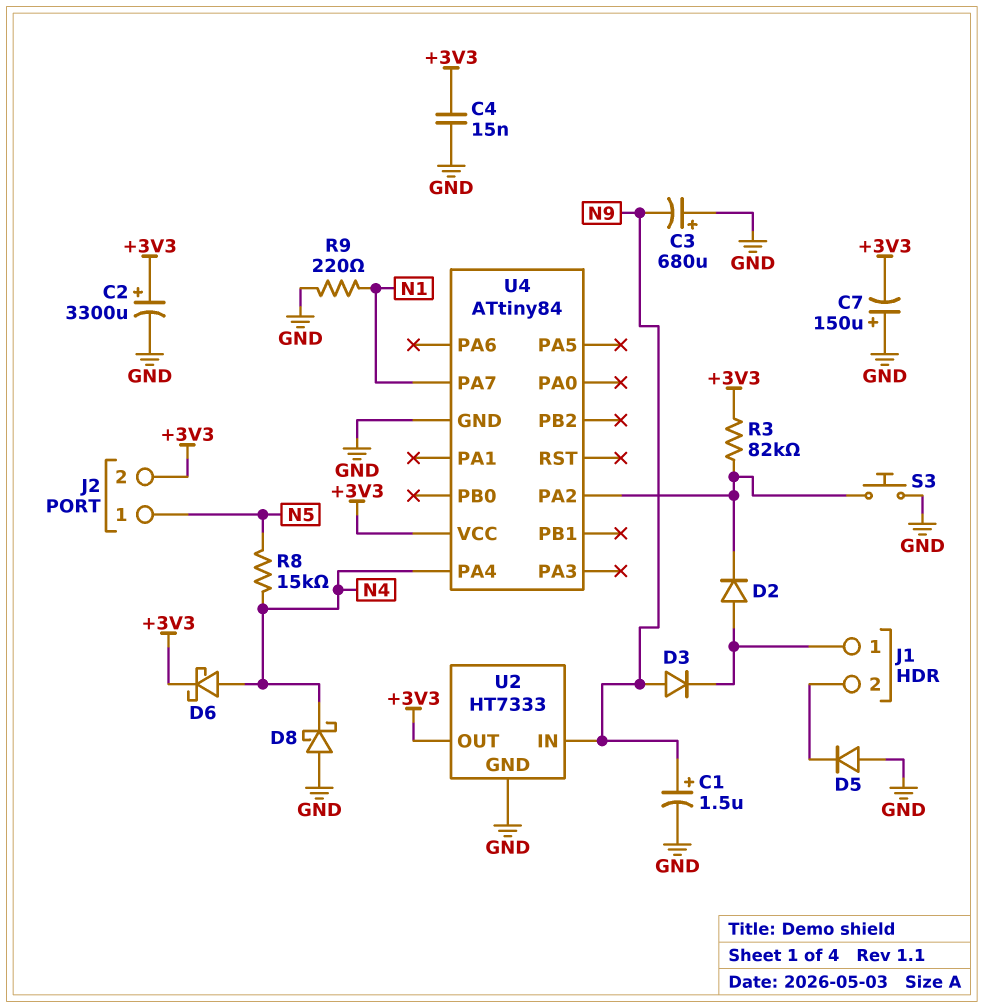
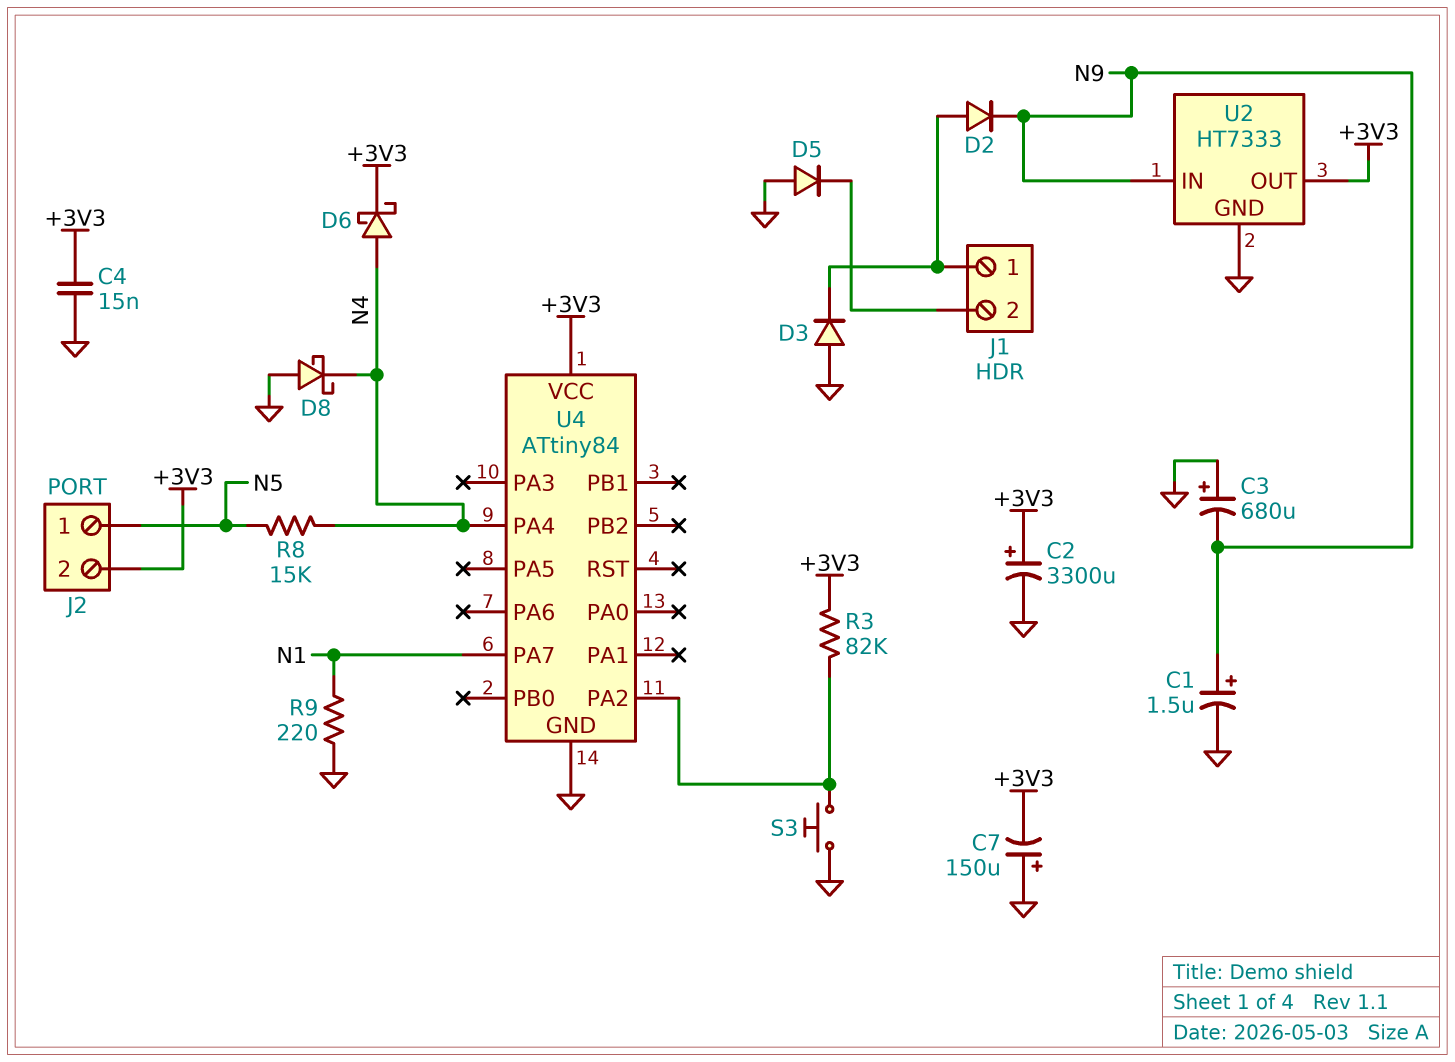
D2: diode (A J1/1, K U4/PA2) -> diode (A J1/1, K N9)
D3: diode (A N9, K J1/1) -> diode (A GND, K J1/1)

